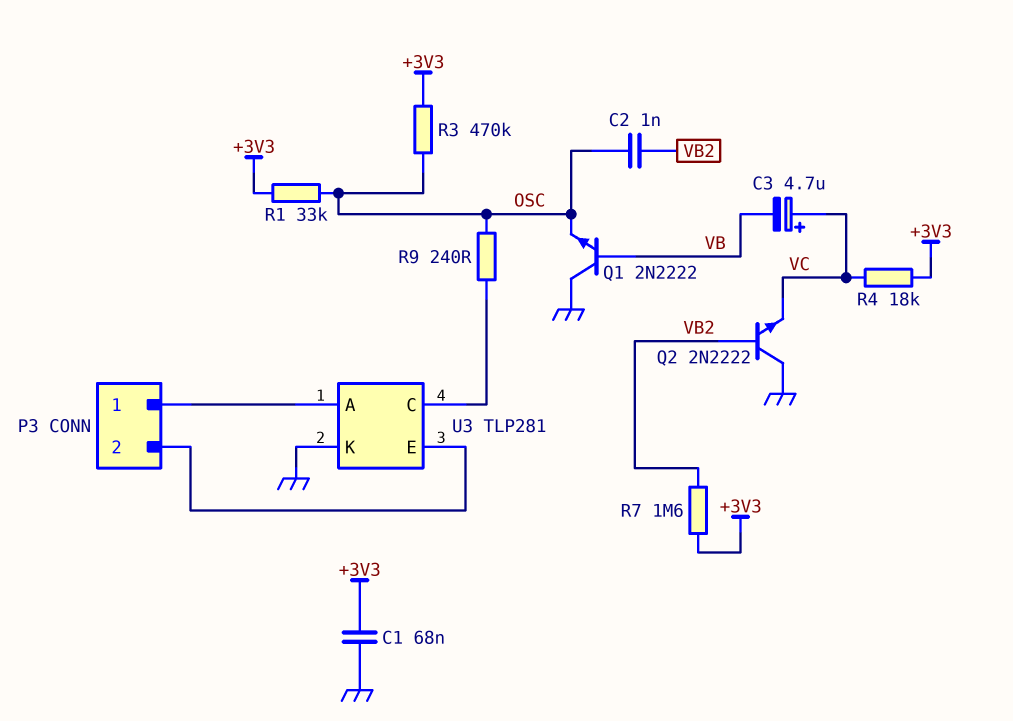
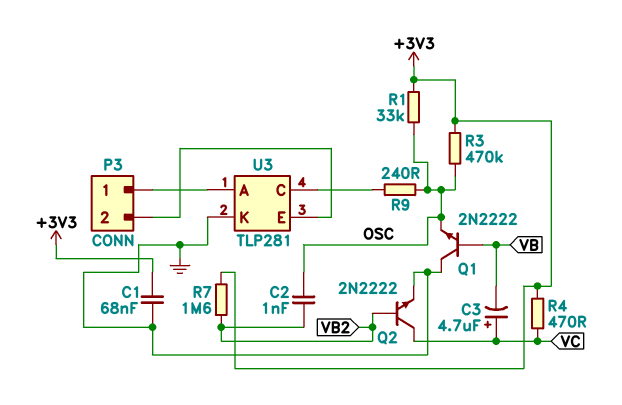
Q2: NPN 2N2222 (B VB2, C GND, E VC) -> NPN 2N2222 (B VB2, C VC, E GND)
R4: 18k (+3V3, VC) -> 470 (+3V3, VC)

